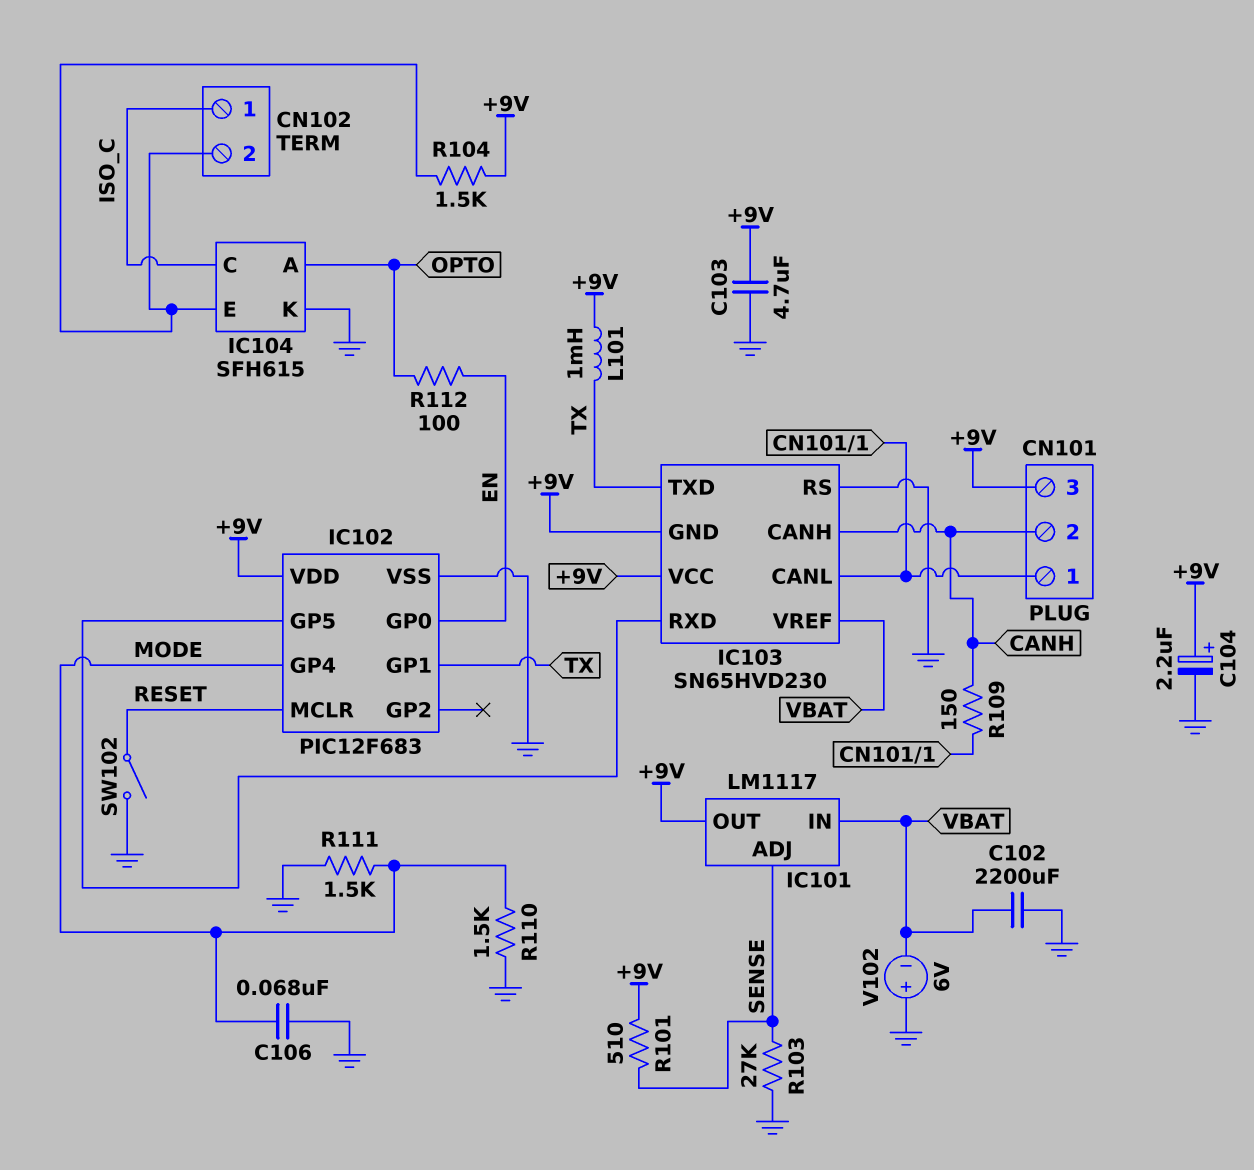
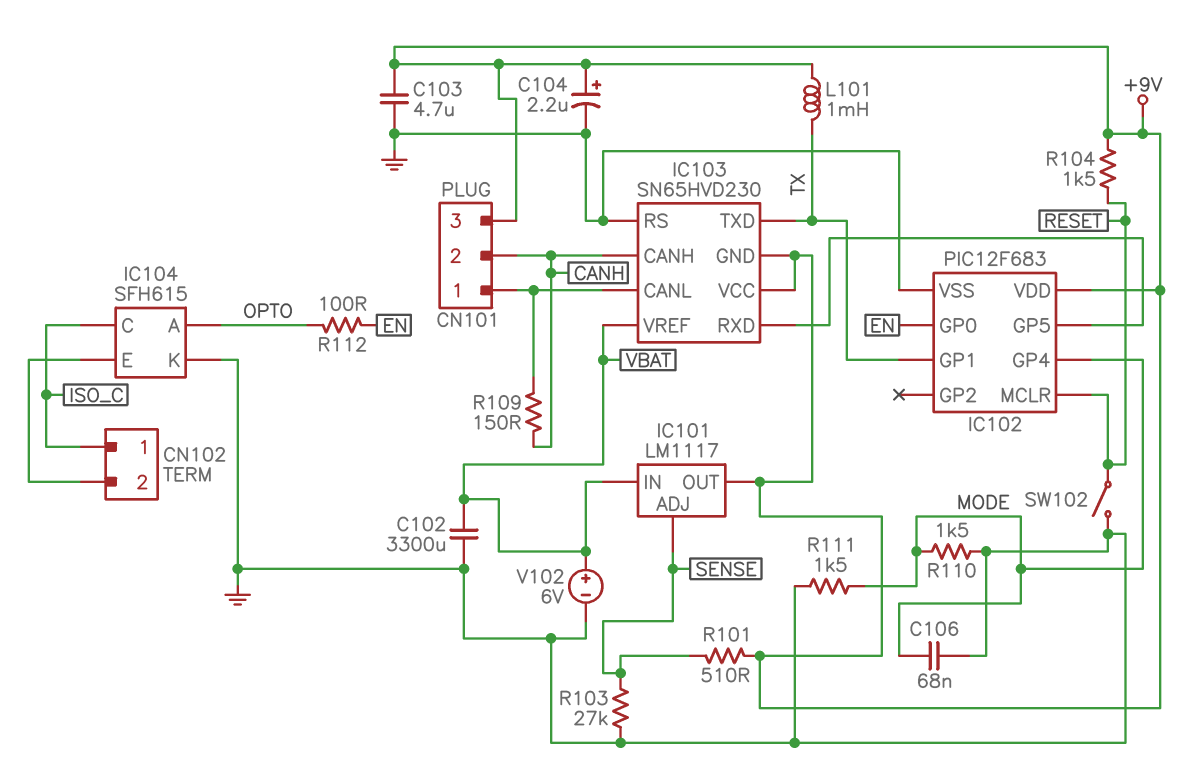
C102: 2200uF (GND, VBAT) -> 3300uF (GND, VBAT)
R104: 1.5k (+9V, CN102/2) -> 1.5k (+9V, RESET)
V102: 6V (plus GND, minus VBAT) -> 6V (plus VBAT, minus GND)

